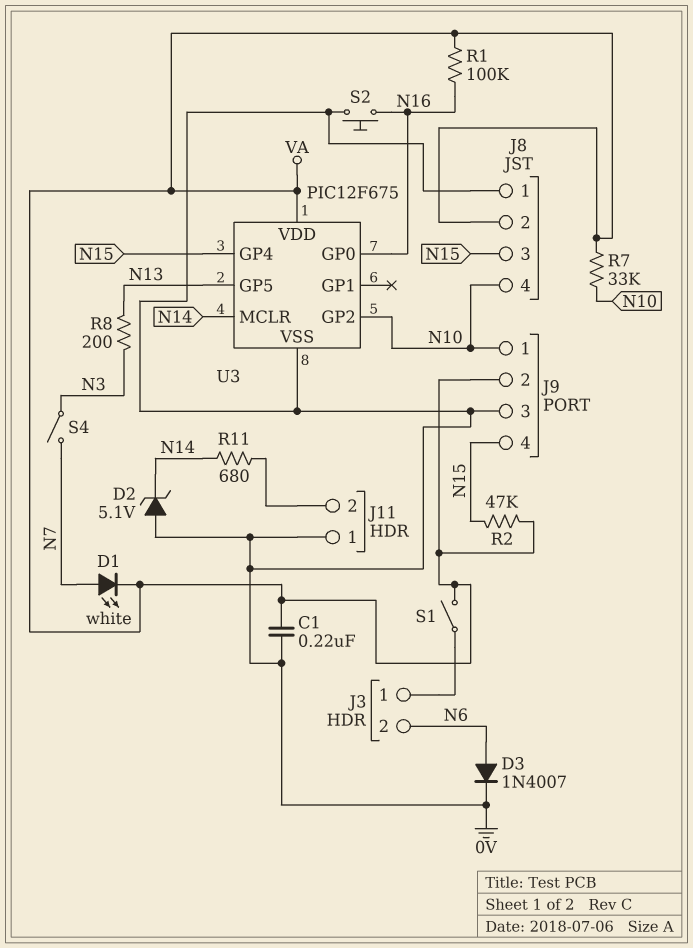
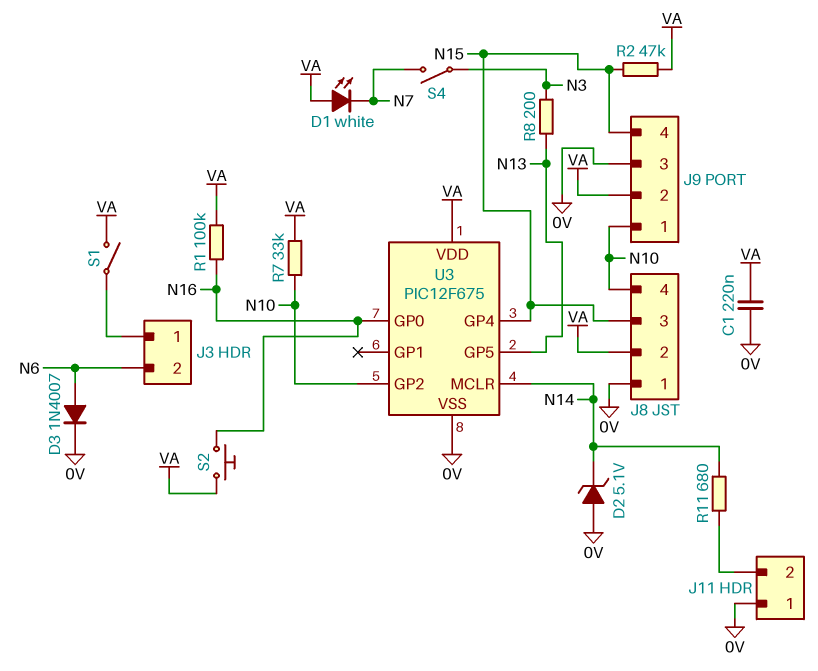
D1: LED white (A N7, K VA) -> LED white (A VA, K N7)
S2: button (0V, N16) -> button (N16, VA)

